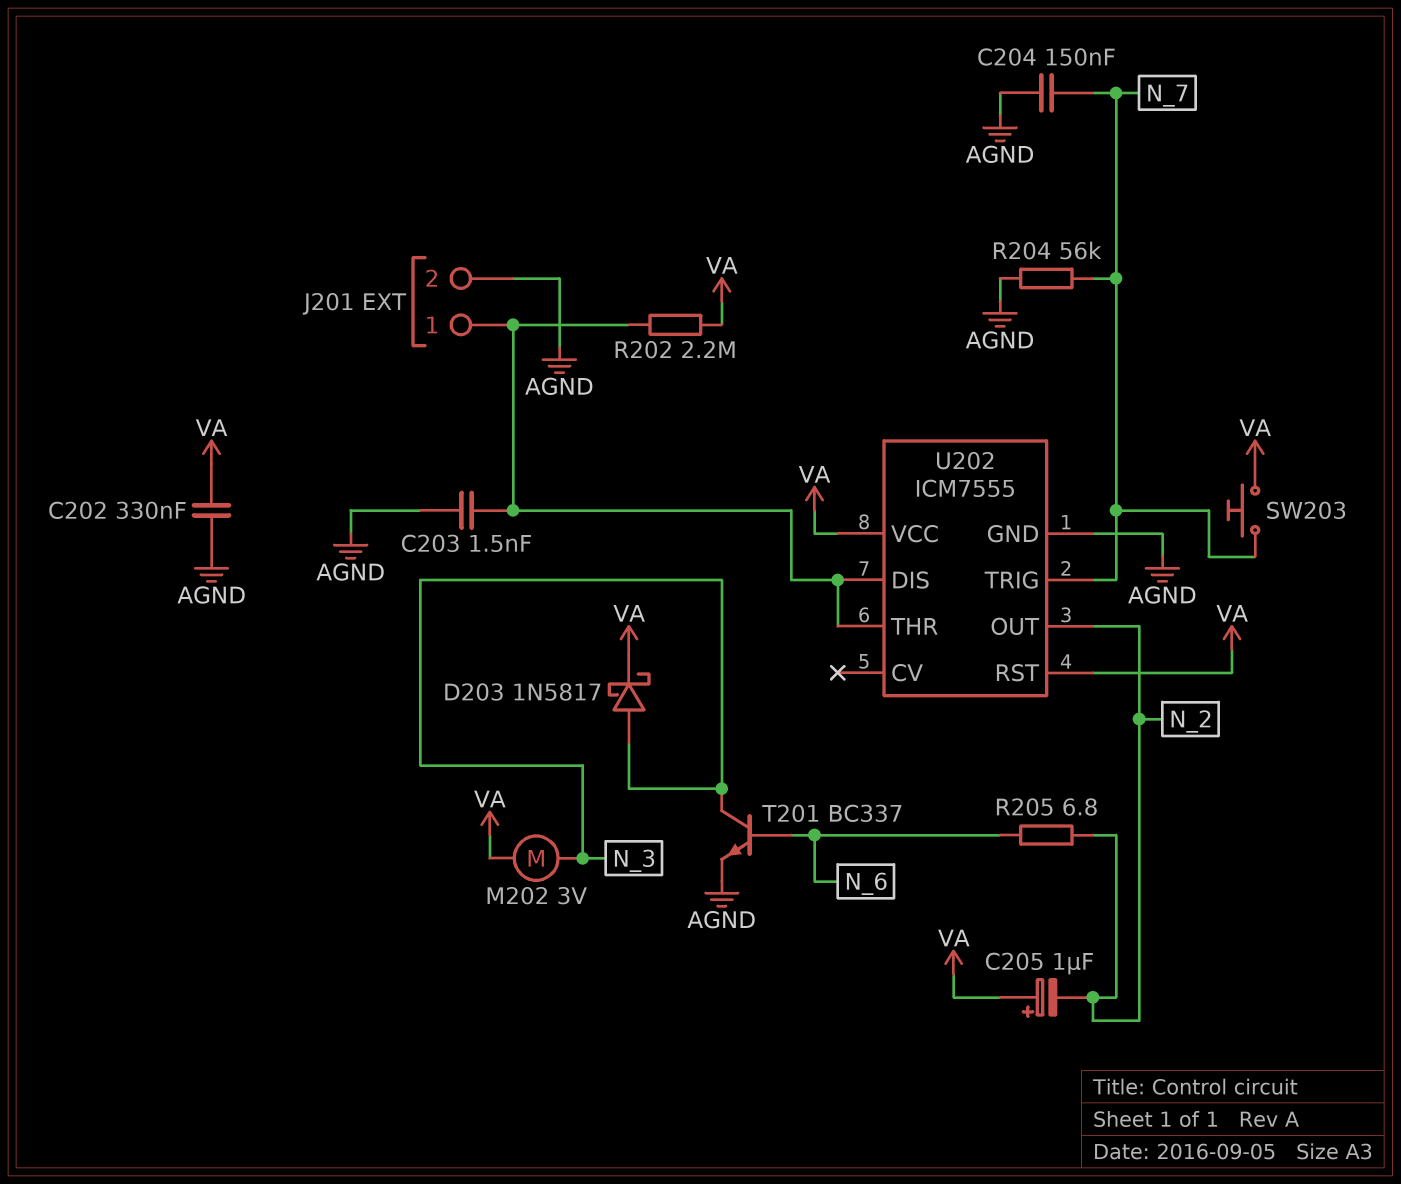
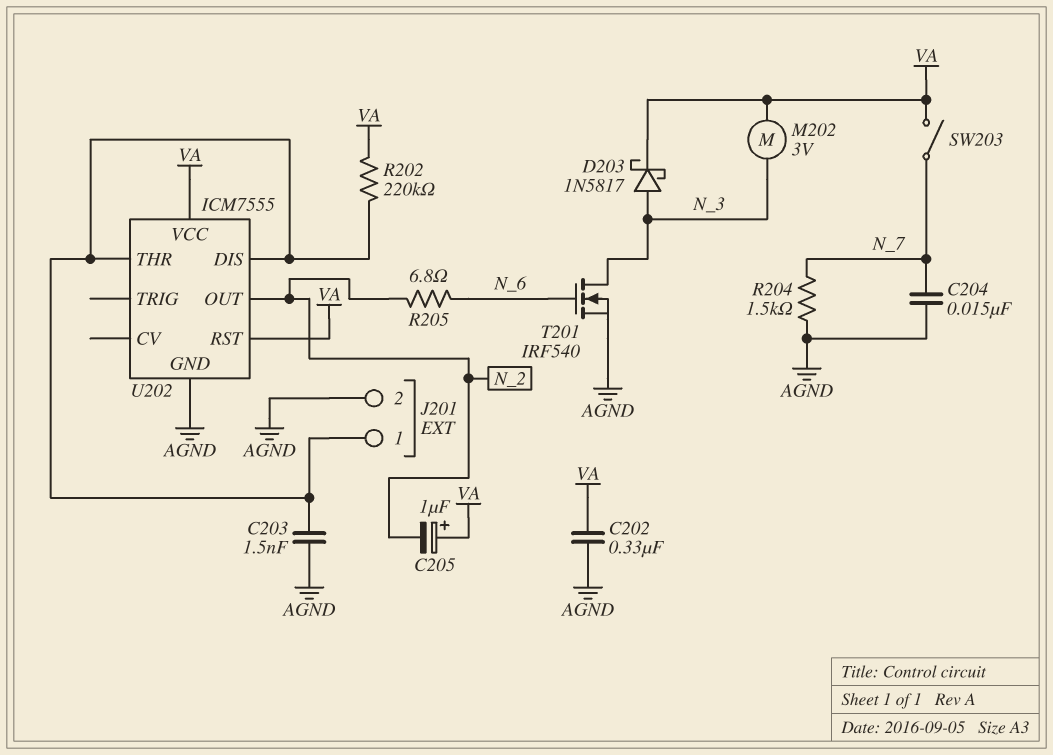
C204: 150nF (AGND, N_7) -> 15nF (AGND, N_7)
R202: 2.2M (J201/1, VA) -> 220k (J201/1, VA)
R204: 56k (AGND, N_7) -> 1.5k (AGND, N_7)
SW203: button (N_7, VA) -> switch (N_7, VA)
T201: NPN BC337 (B N_6, C N_3, E AGND) -> NMOS IRF540 (G N_6, D N_3, S AGND)
U202 pin TRIG: N_7 -> none

